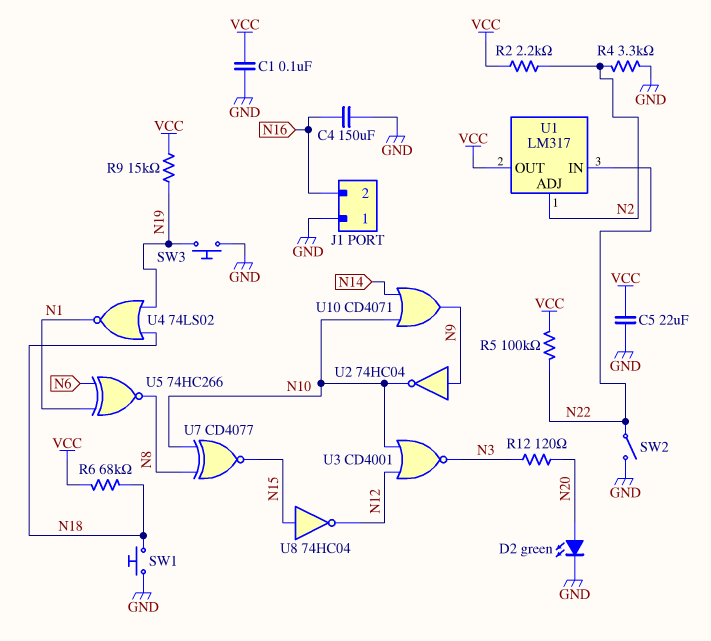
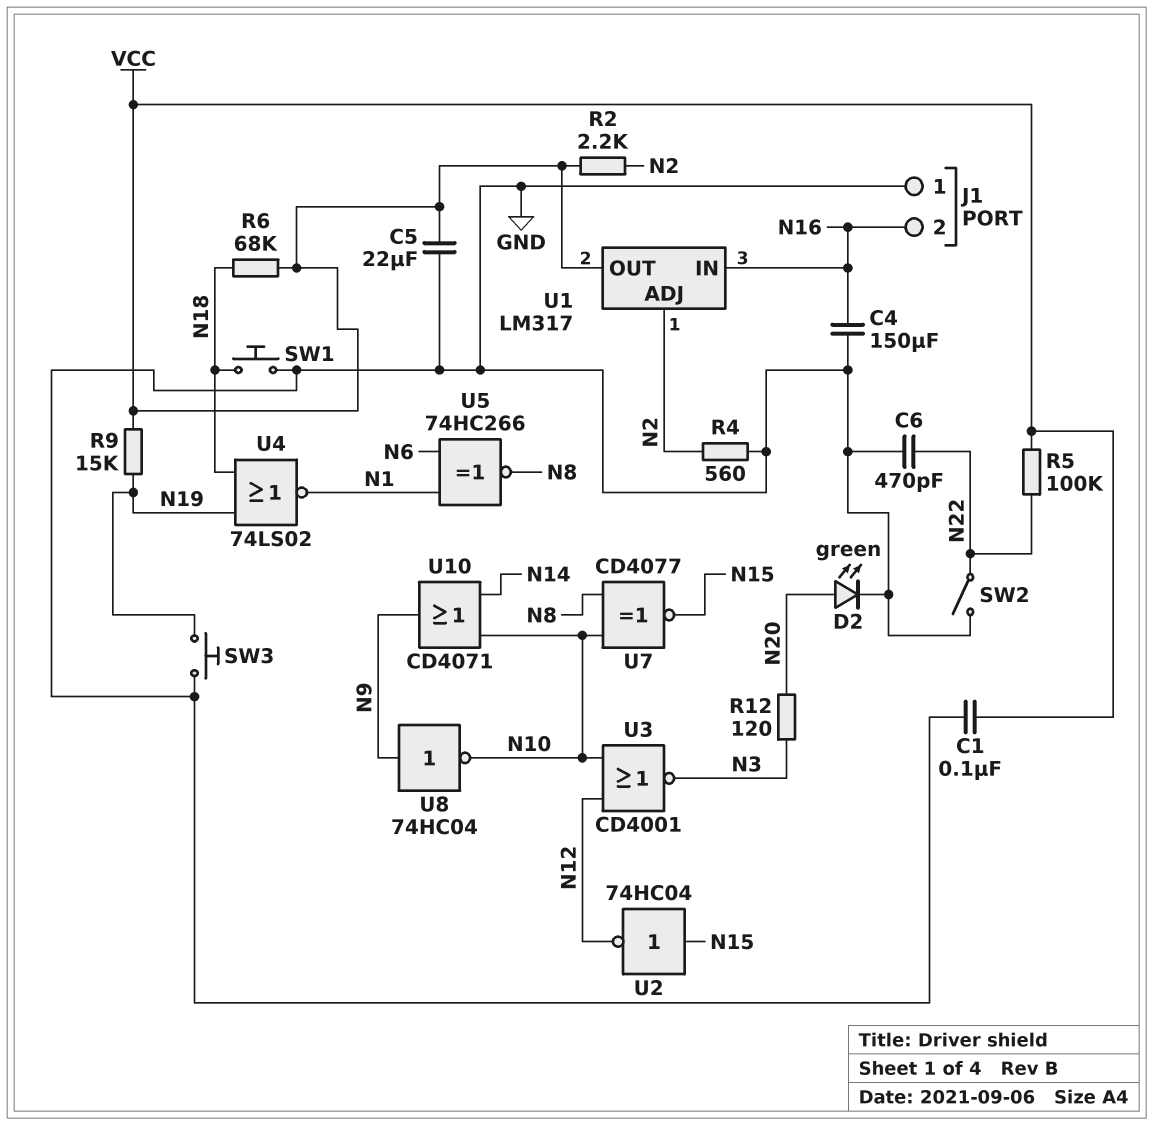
C6: none -> 470pF (GND, N22)
R4: 3.3k (GND, N2) -> 560 (GND, N2)
U1 pin IN: N22 -> N16
U2: NOT 74HC04 (in N9, out N10) -> NOT 74HC04 (in N15, out N12)
U8: NOT 74HC04 (in N15, out N12) -> NOT 74HC04 (in N9, out N10)

